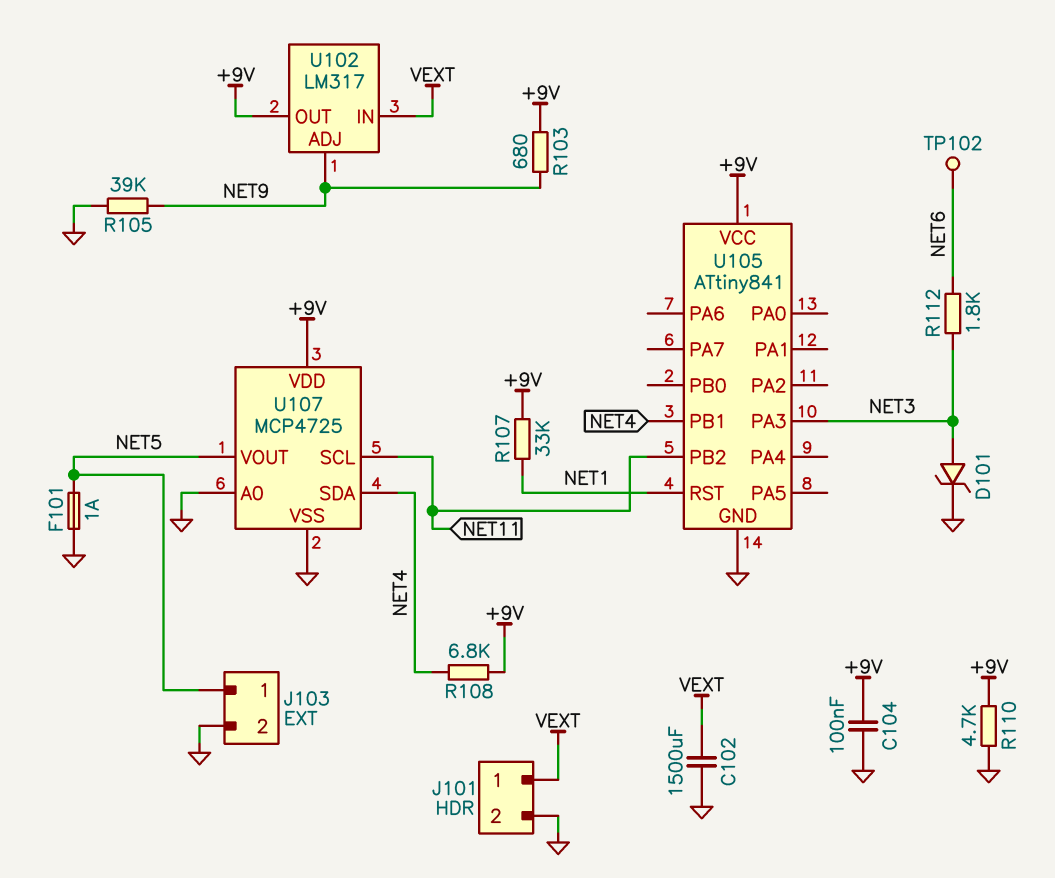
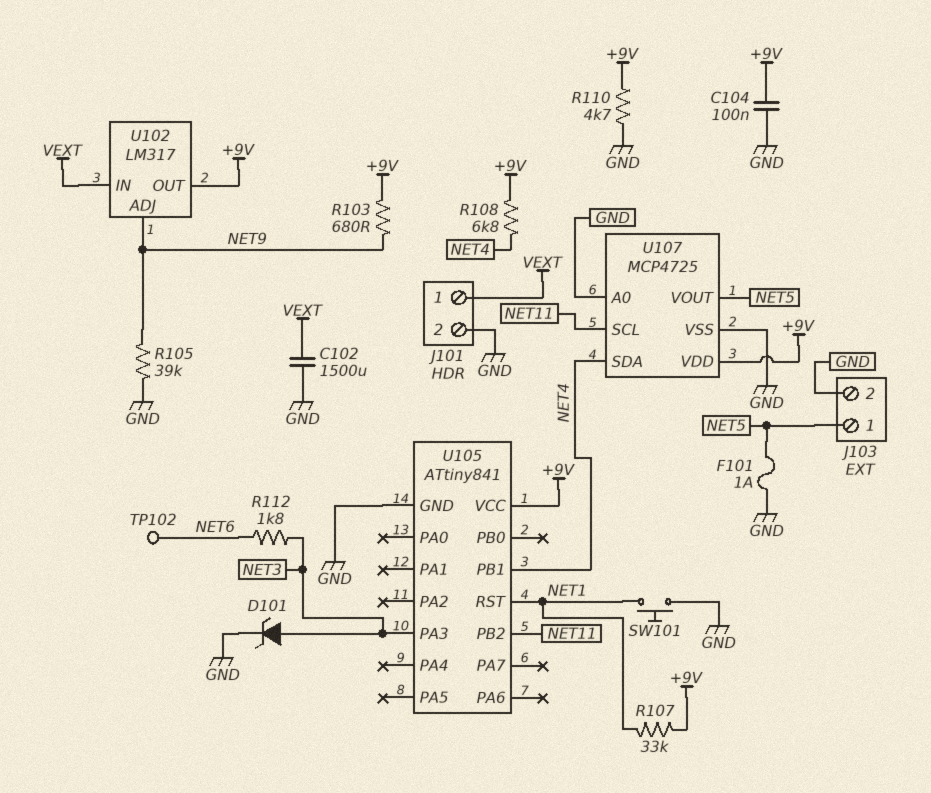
SW101: none -> button (GND, NET1)

